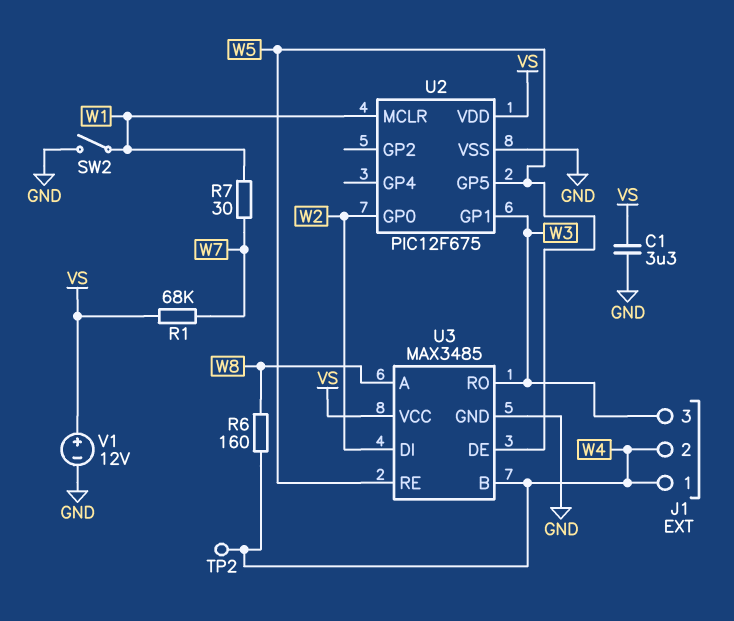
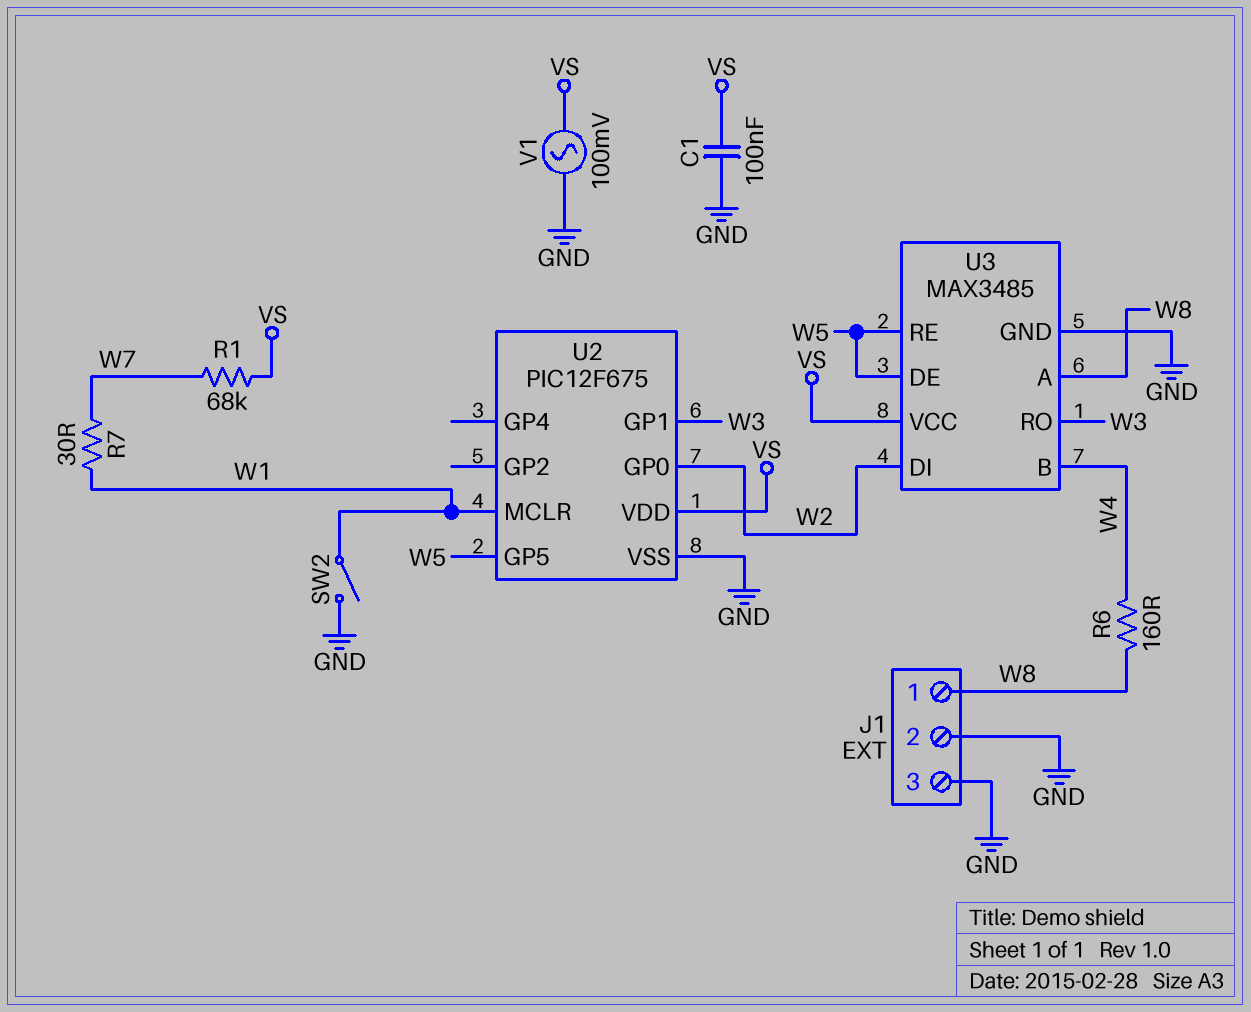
C1: 3.3uF (GND, VS) -> 100nF (GND, VS)
J1 pin 1: W4 -> W8
J1 pin 2: W4 -> GND
J1 pin 3: W3 -> GND
TP2: test point (W4) -> none
V1: 12V (plus VS, minus GND) -> AC 100mV (GND, VS)

